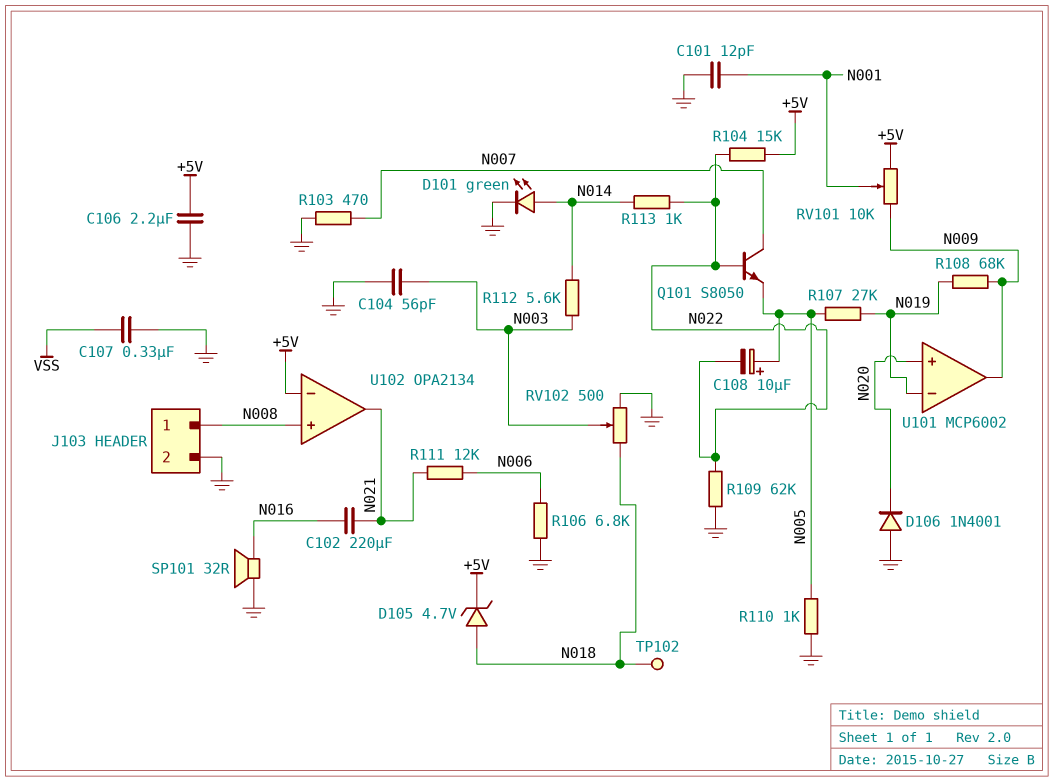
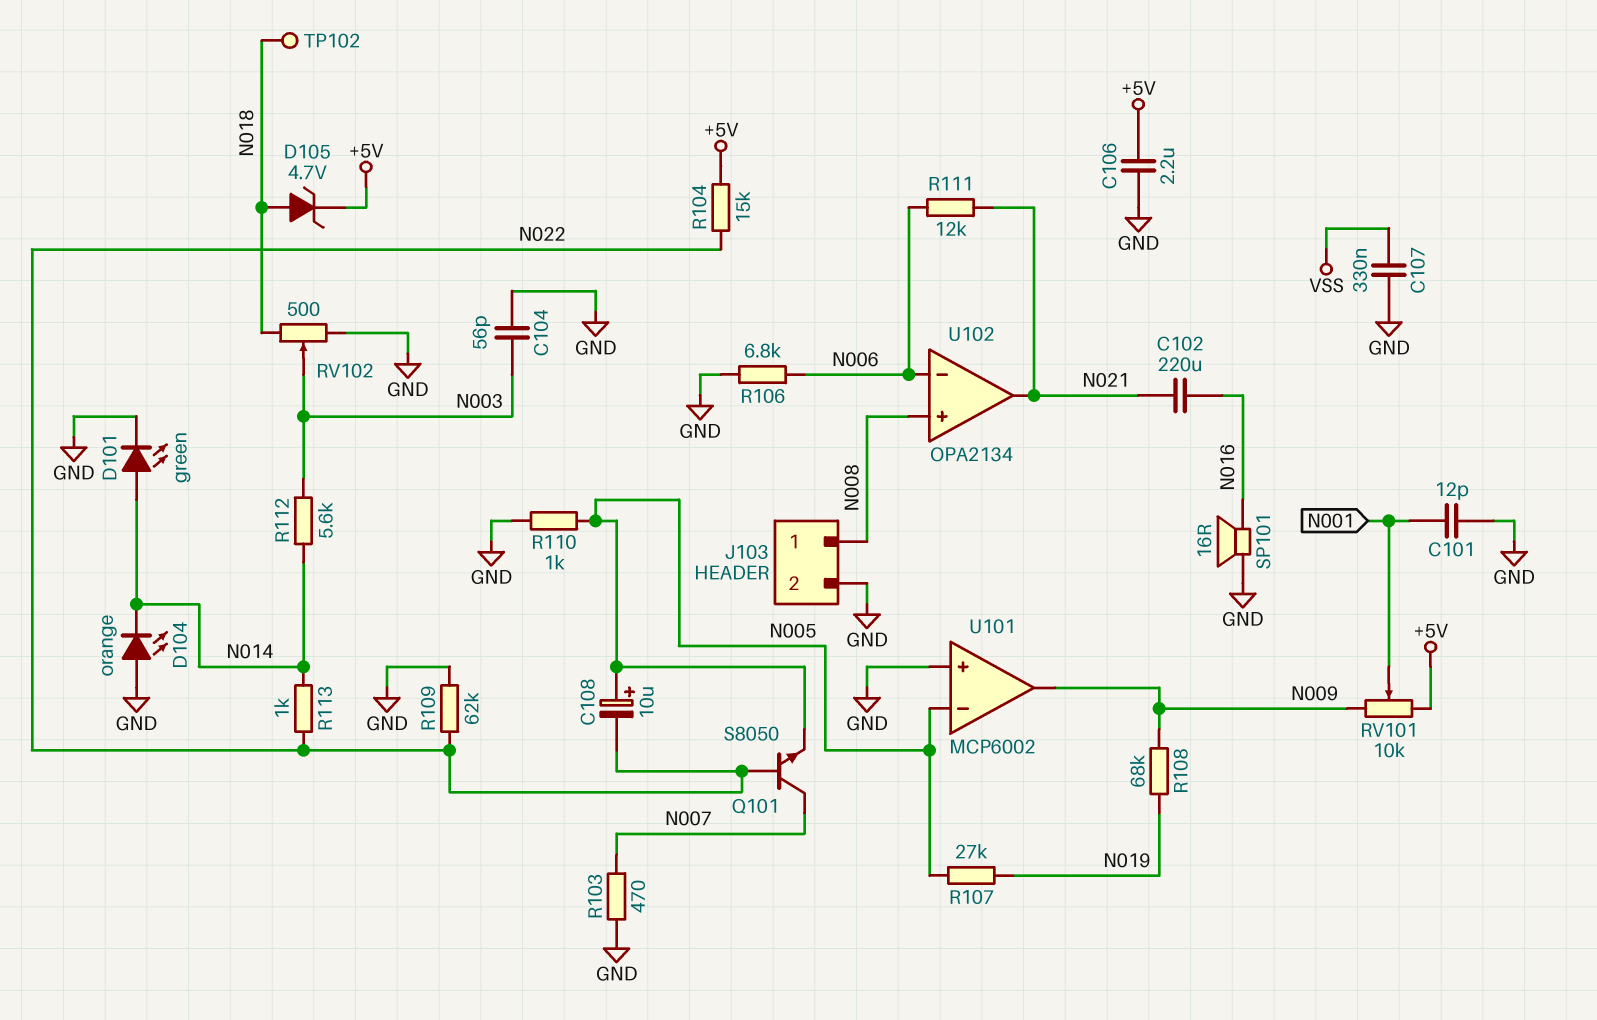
D104: none -> LED orange (A GND, K N014)
D106: diode 1N4001 (A GND, K N020) -> none
SP101: speaker 32R (GND, N016) -> speaker 16R (GND, N016)
U101 pin in+: N020 -> GND
U101 pin in-: N019 -> N005
U102 pin in-: +5V -> N006

